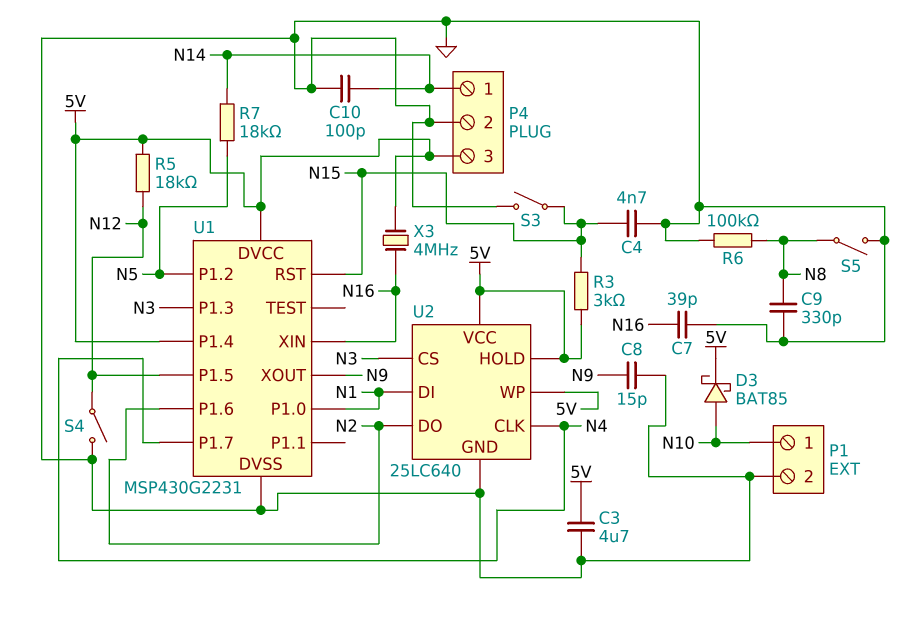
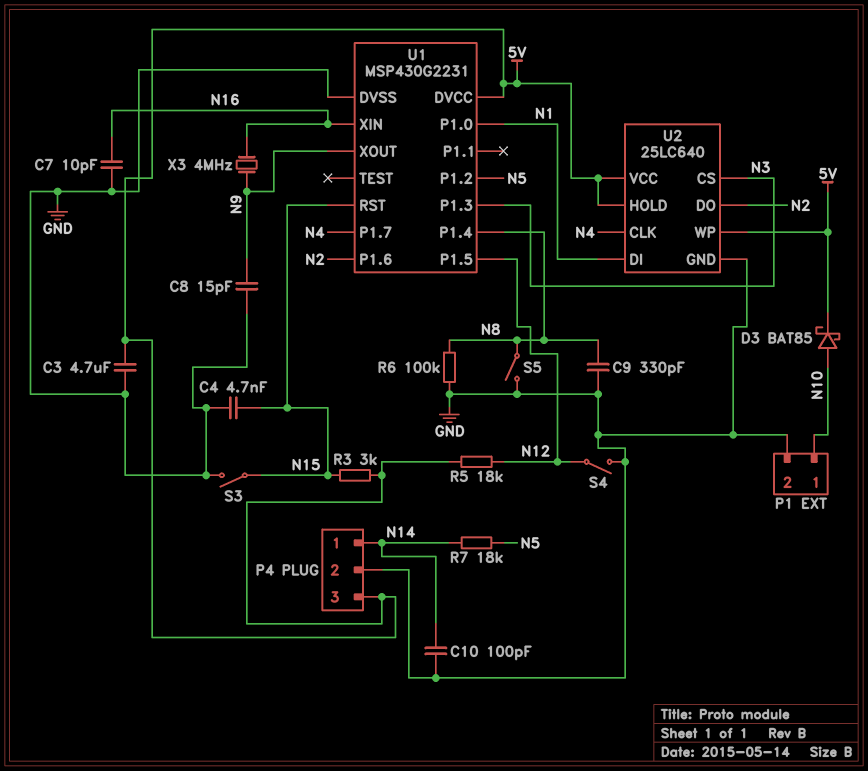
C7: 39pF (GND, N16) -> 10pF (GND, N16)
U1 pin P1.4: 5V -> N8
X3: 4MHz (5V, N16) -> 4MHz (N9, N16)

